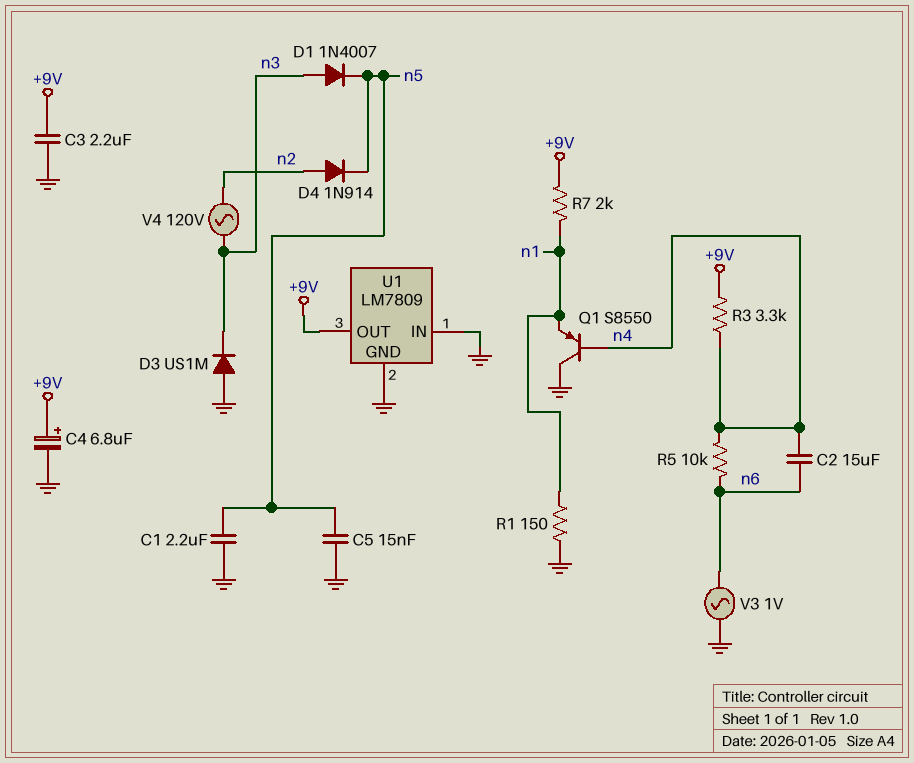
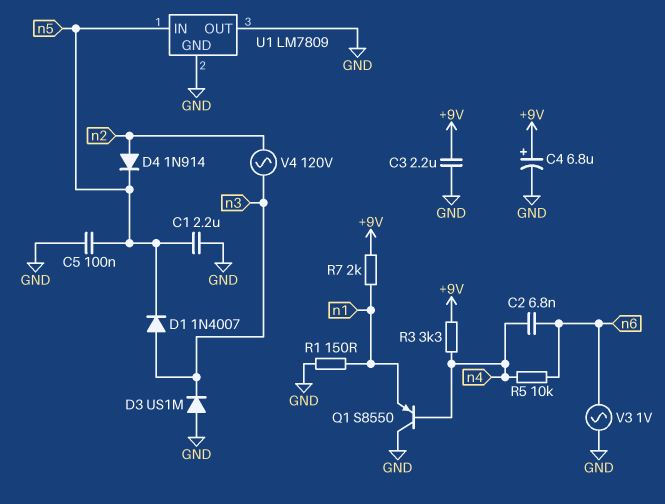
C2: 15uF (n4, n6) -> 6.8nF (n4, n6)
C5: 15nF (GND, n5) -> 100nF (GND, n5)
U1 pin IN: GND -> n5
U1 pin OUT: +9V -> GND

